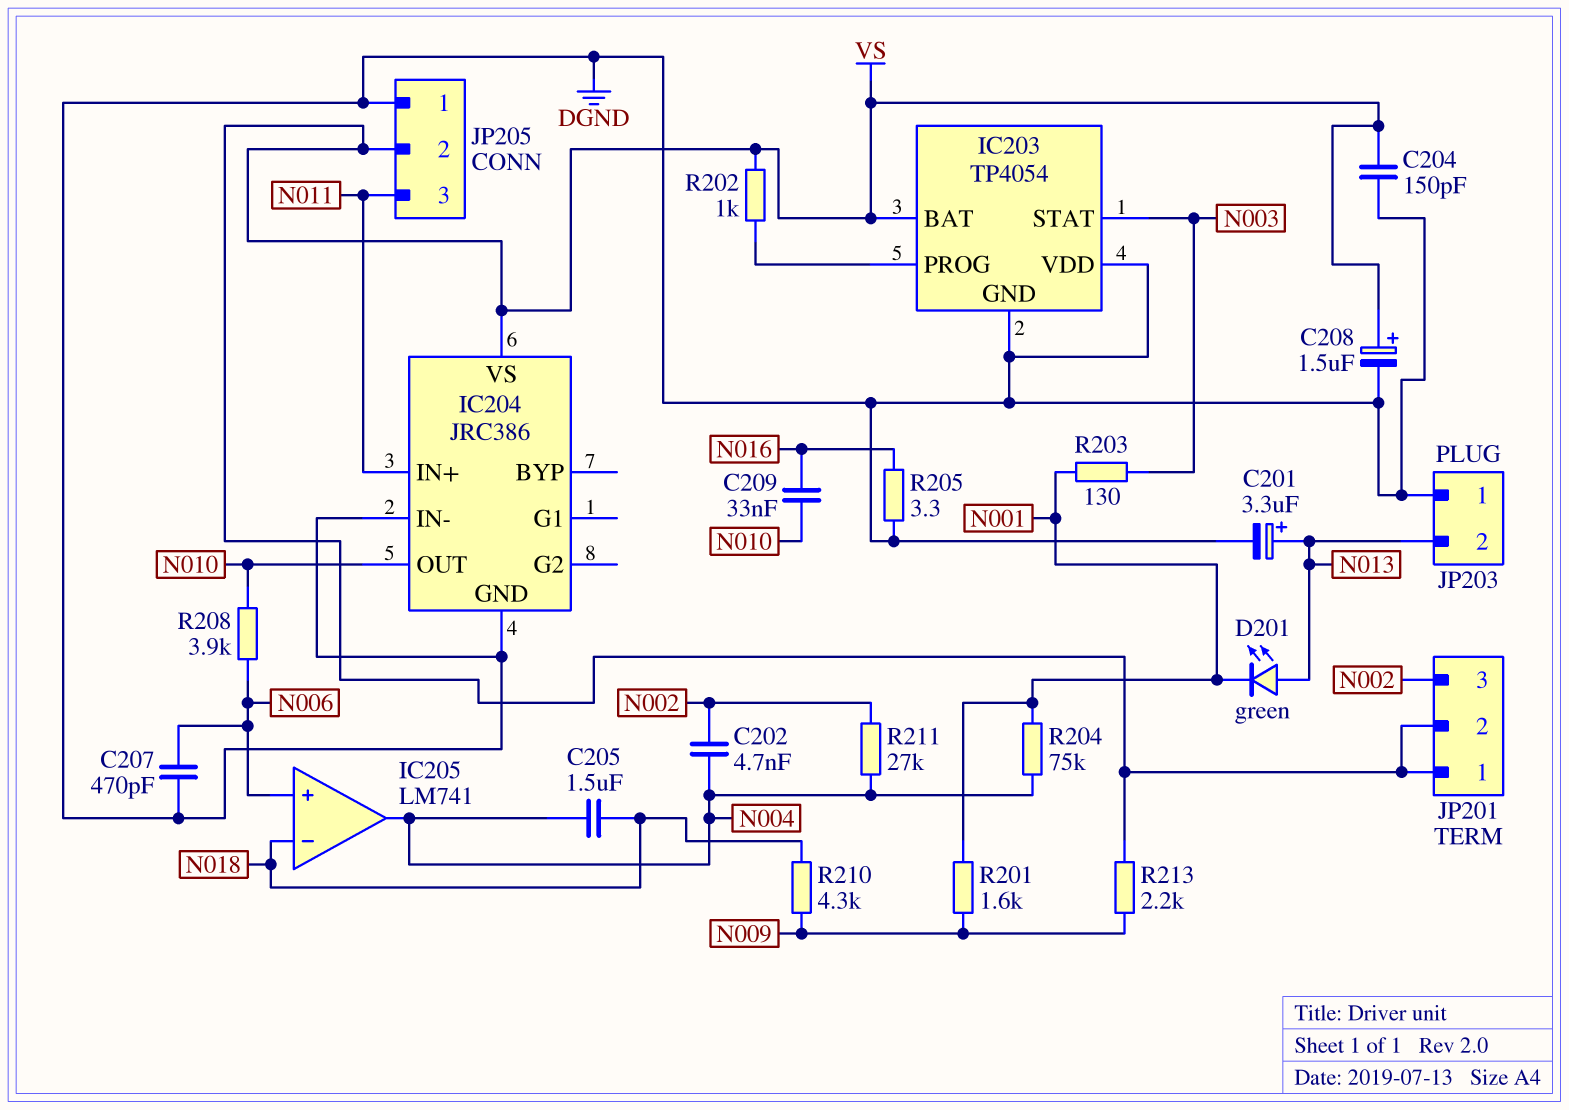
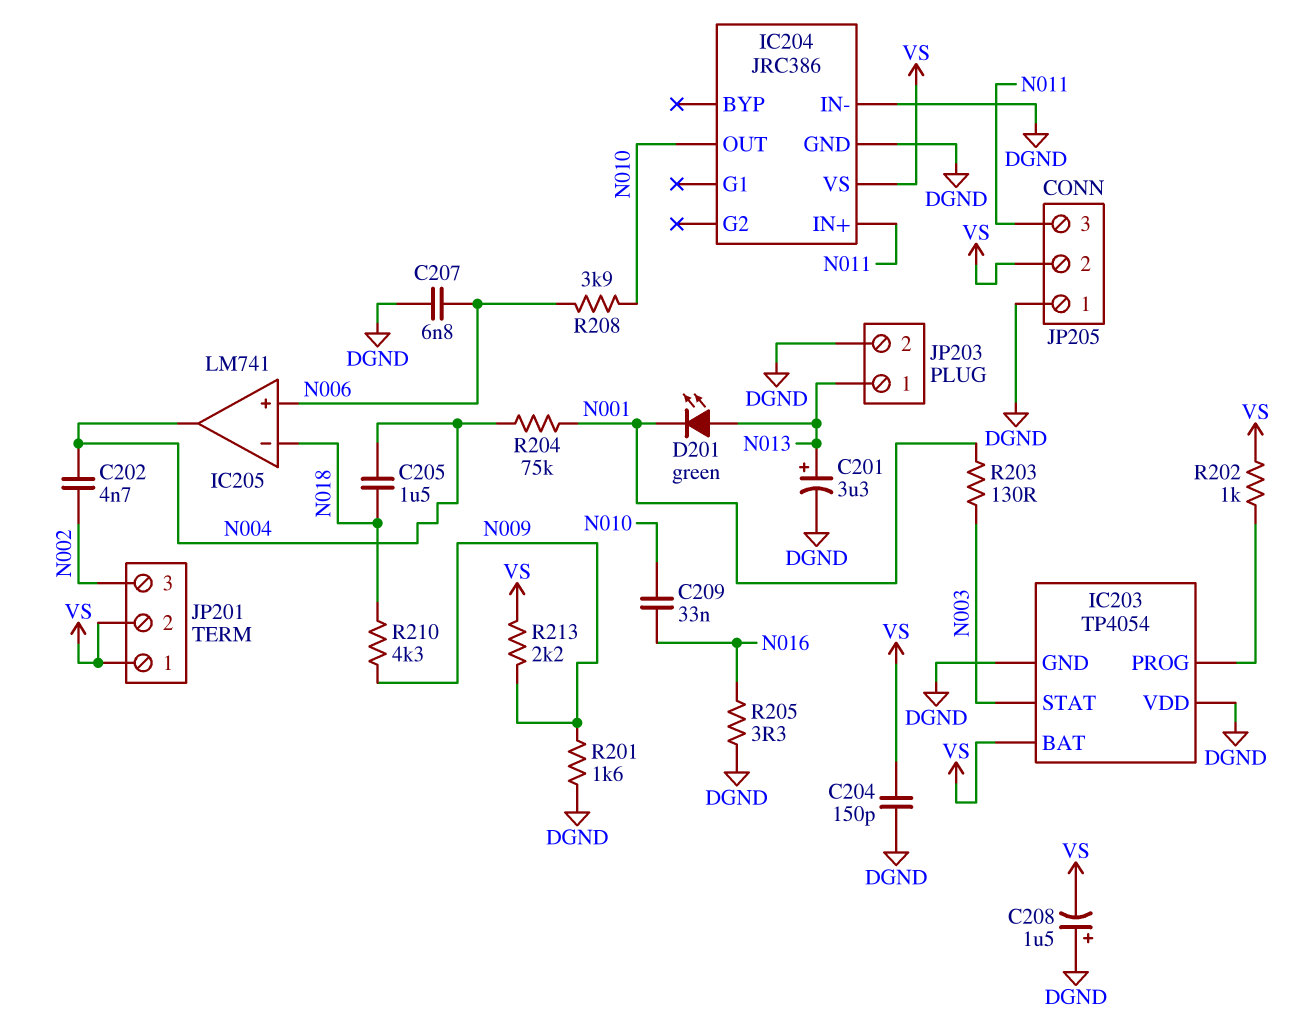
C207: 470pF (DGND, N006) -> 6.8nF (DGND, N006)
C208: 1.5uF (plus VS, minus DGND) -> 1.5uF (plus DGND, minus VS)
JP203 pin 1: DGND -> N013
JP203 pin 2: N013 -> DGND
R201: 1.6k (N001, N009) -> 1.6k (DGND, N009)
R211: 27k (N002, N004) -> none

